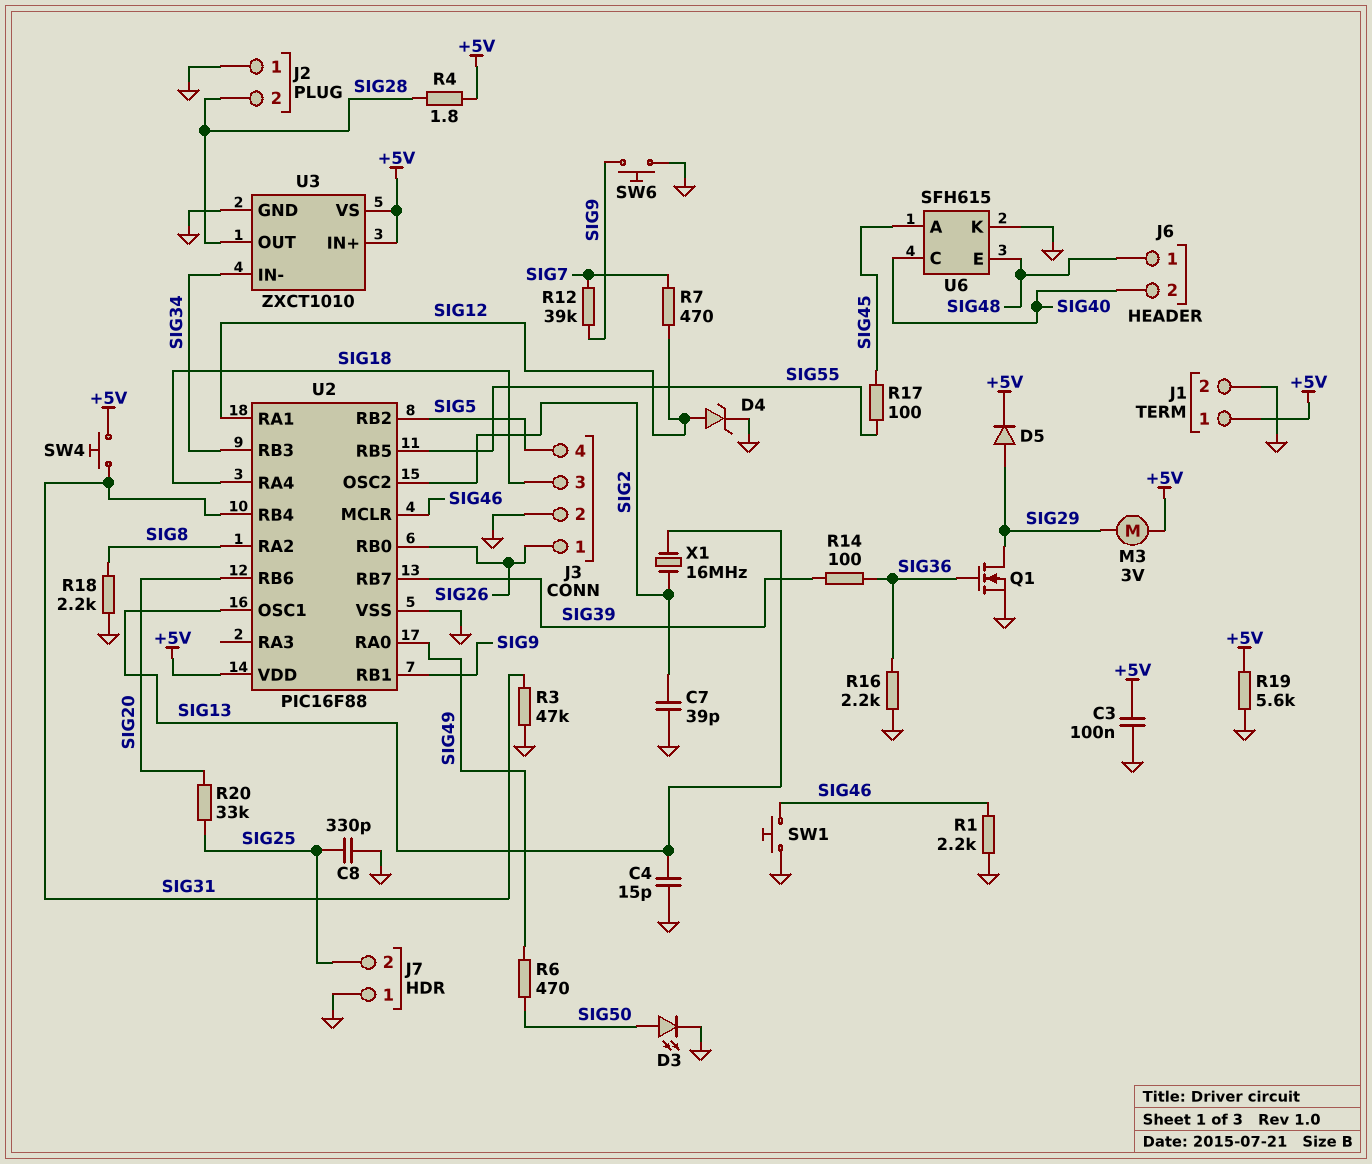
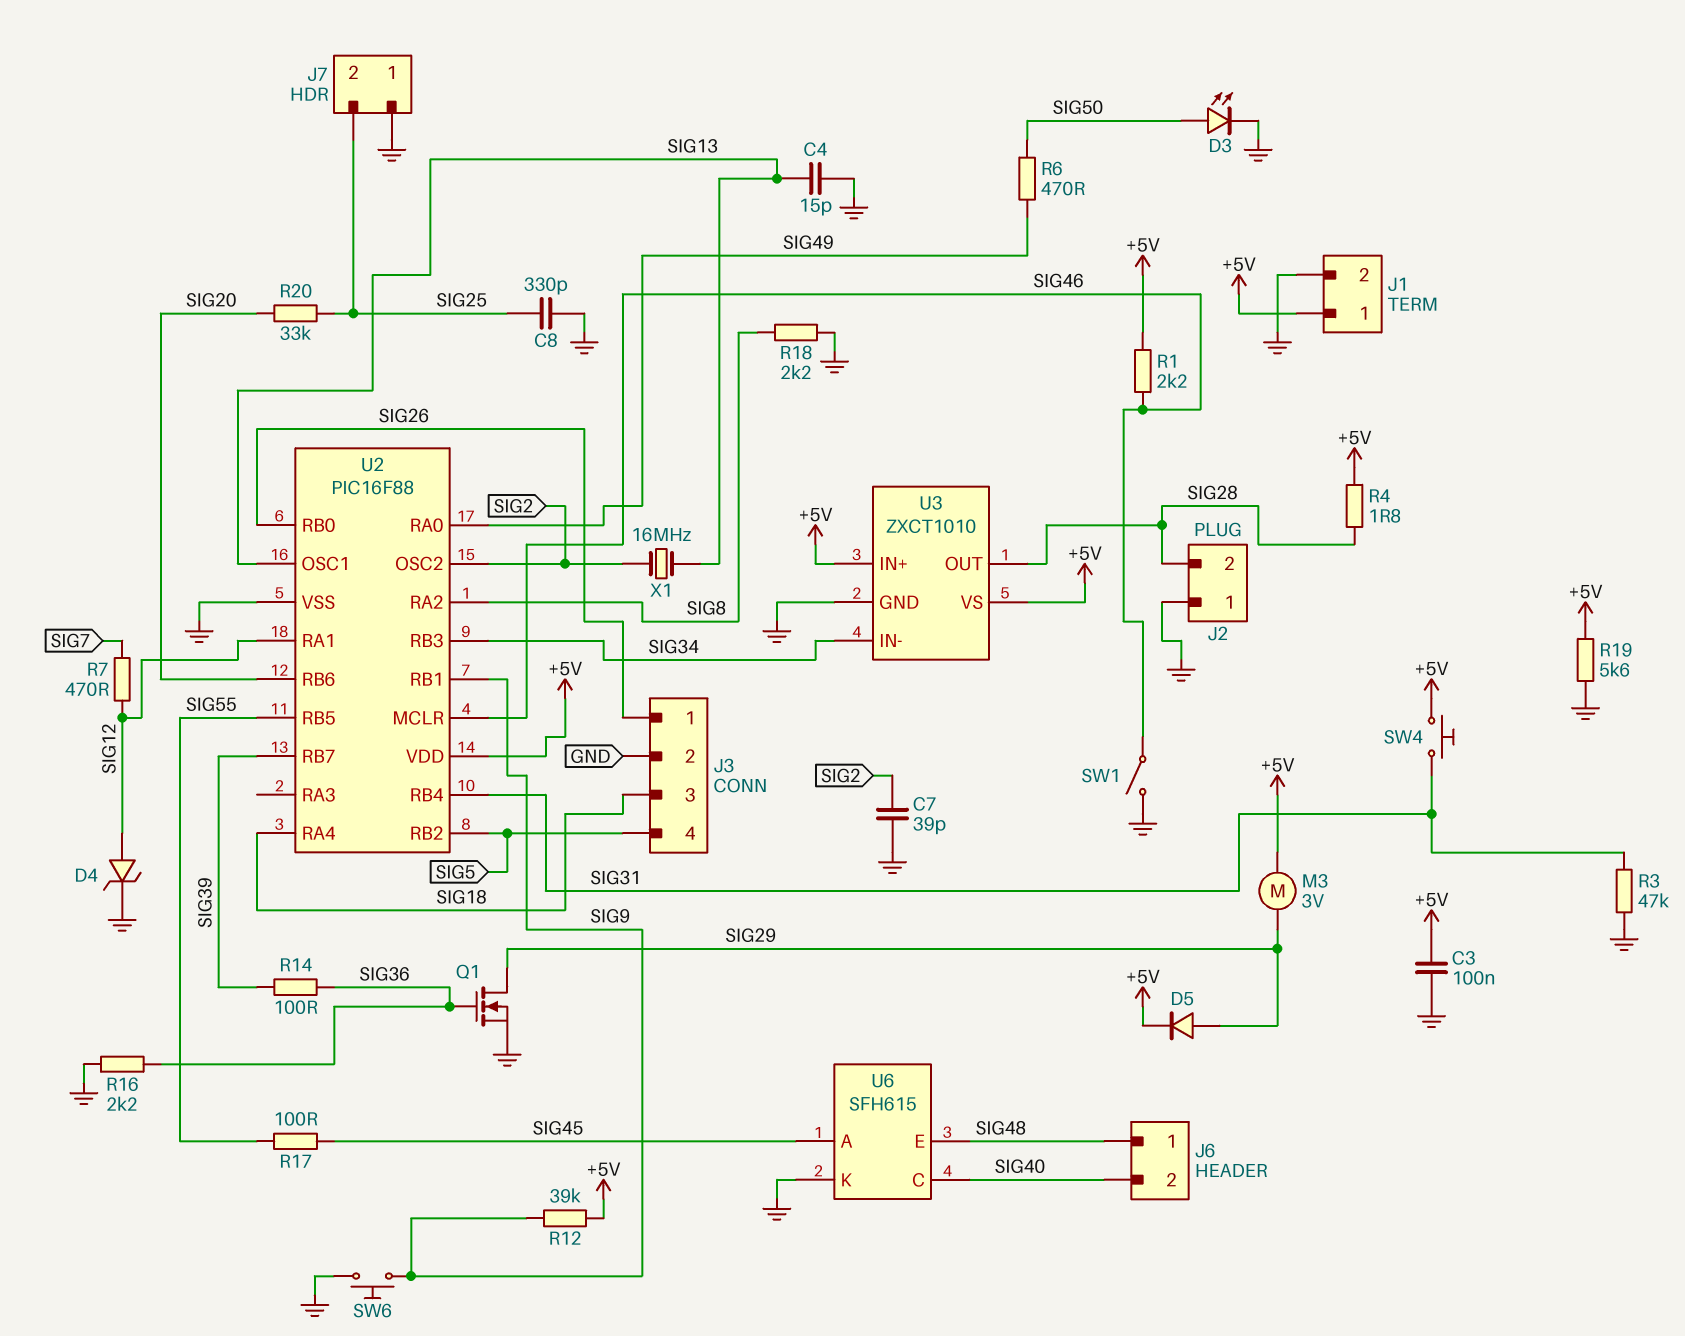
R1: 2.2k (GND, SIG46) -> 2.2k (+5V, SIG46)
R12: 39k (SIG7, SIG9) -> 39k (+5V, SIG9)
SW1: button (GND, SIG46) -> switch (GND, SIG46)

